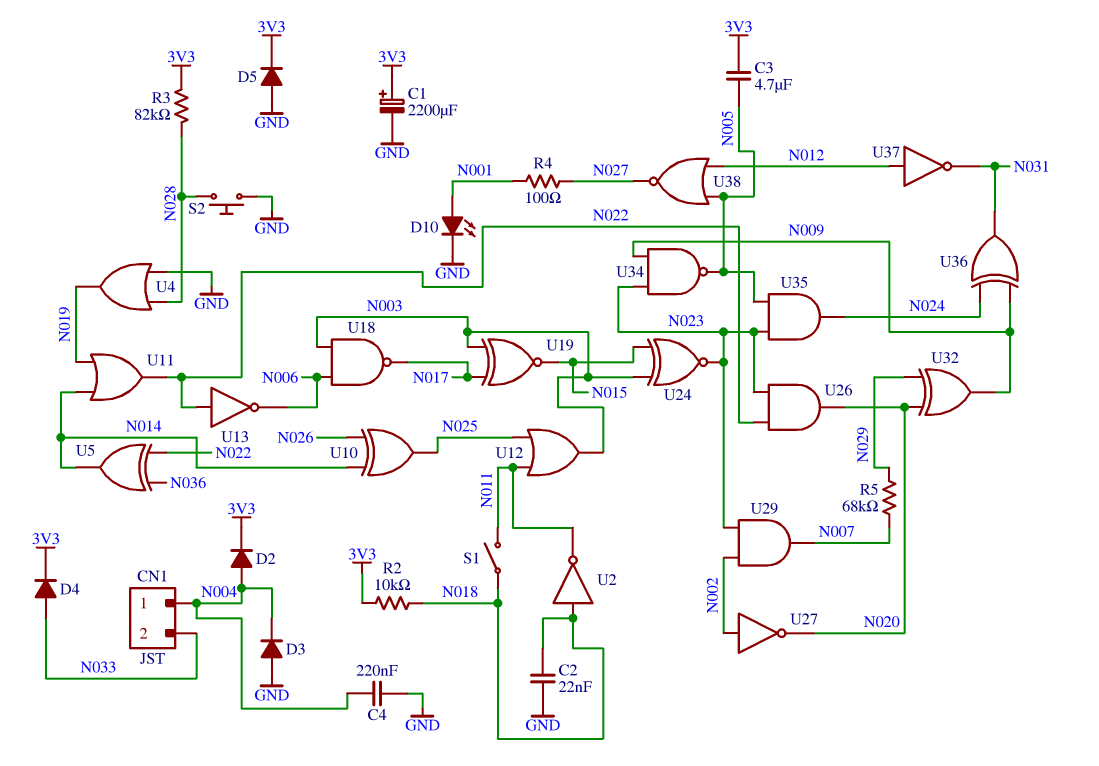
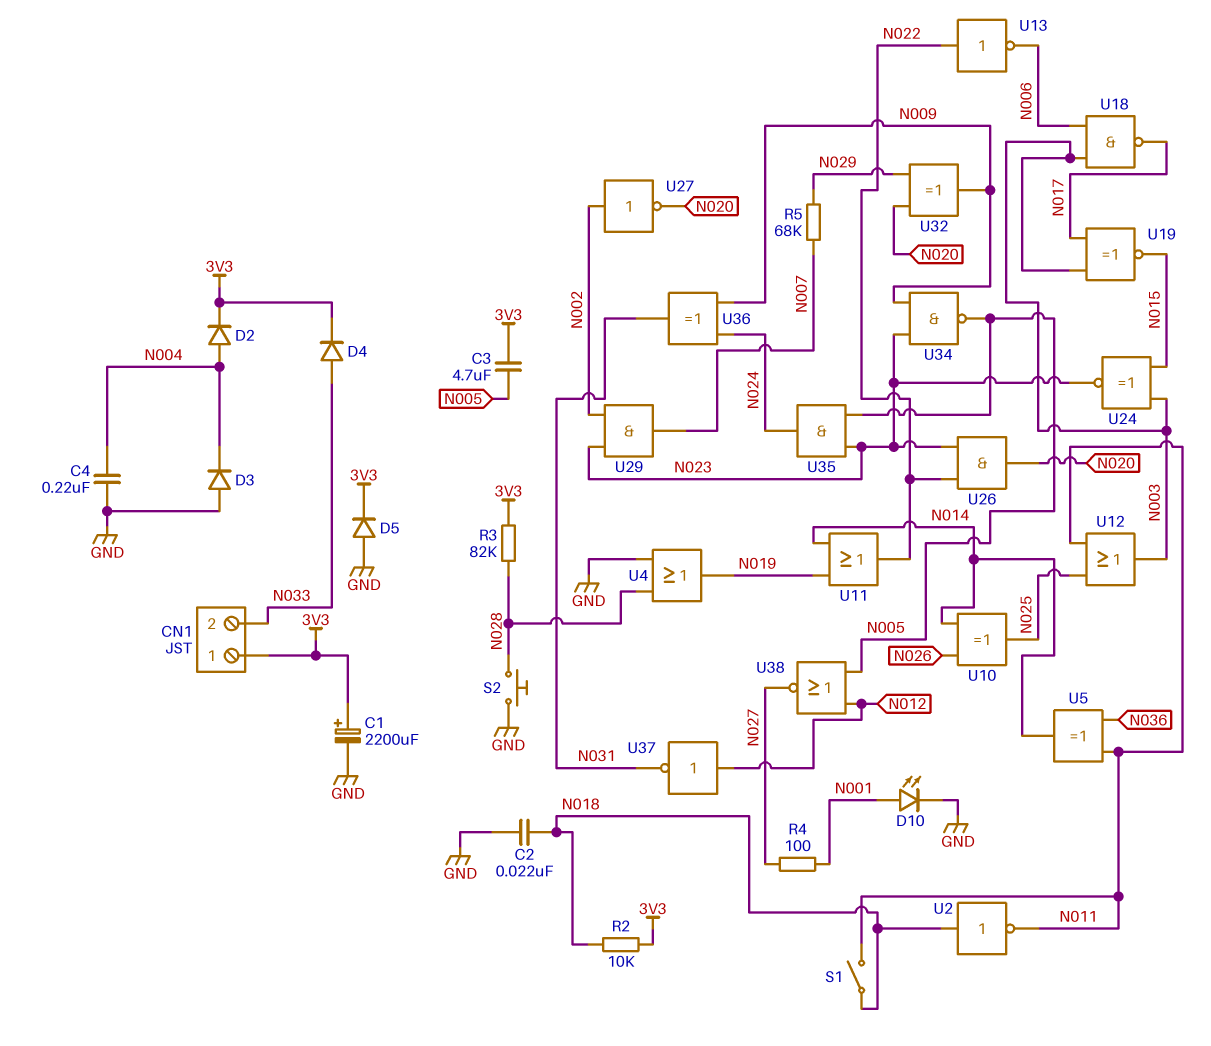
CN1 pin 1: N004 -> 3V3
U5: XOR (in N022, in N036, out N014) -> XOR (in N011, in N036, out N014)

